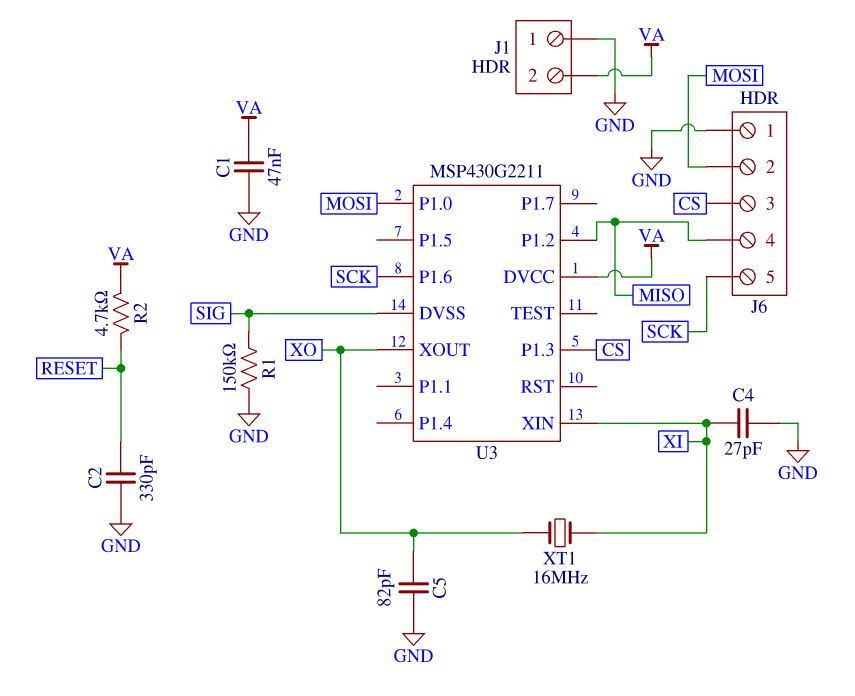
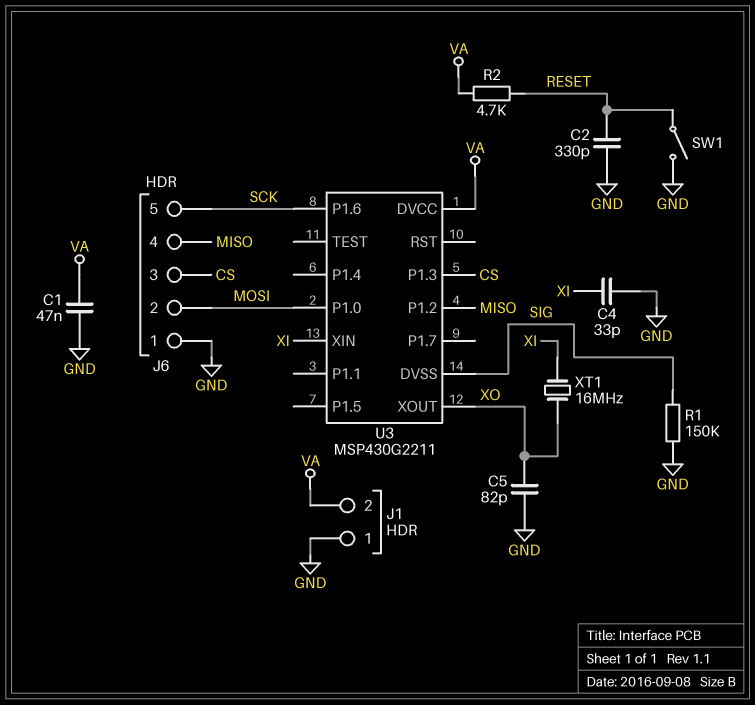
C4: 27pF (GND, XI) -> 33pF (GND, XI)
SW1: none -> switch (GND, RESET)

